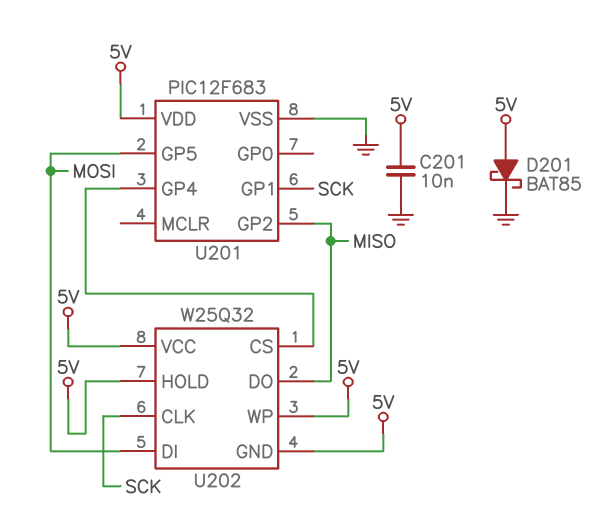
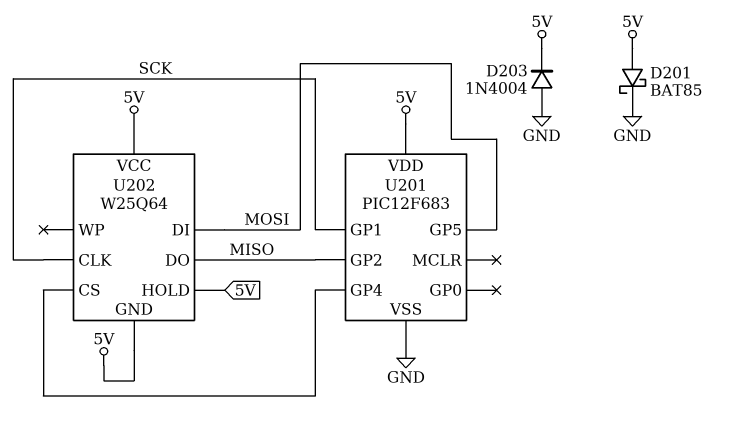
C201: 10nF (5V, GND) -> none
D203: none -> diode 1N4004 (A GND, K 5V)
U202: W25Q32 -> W25Q64
U202 pin WP: 5V -> none

